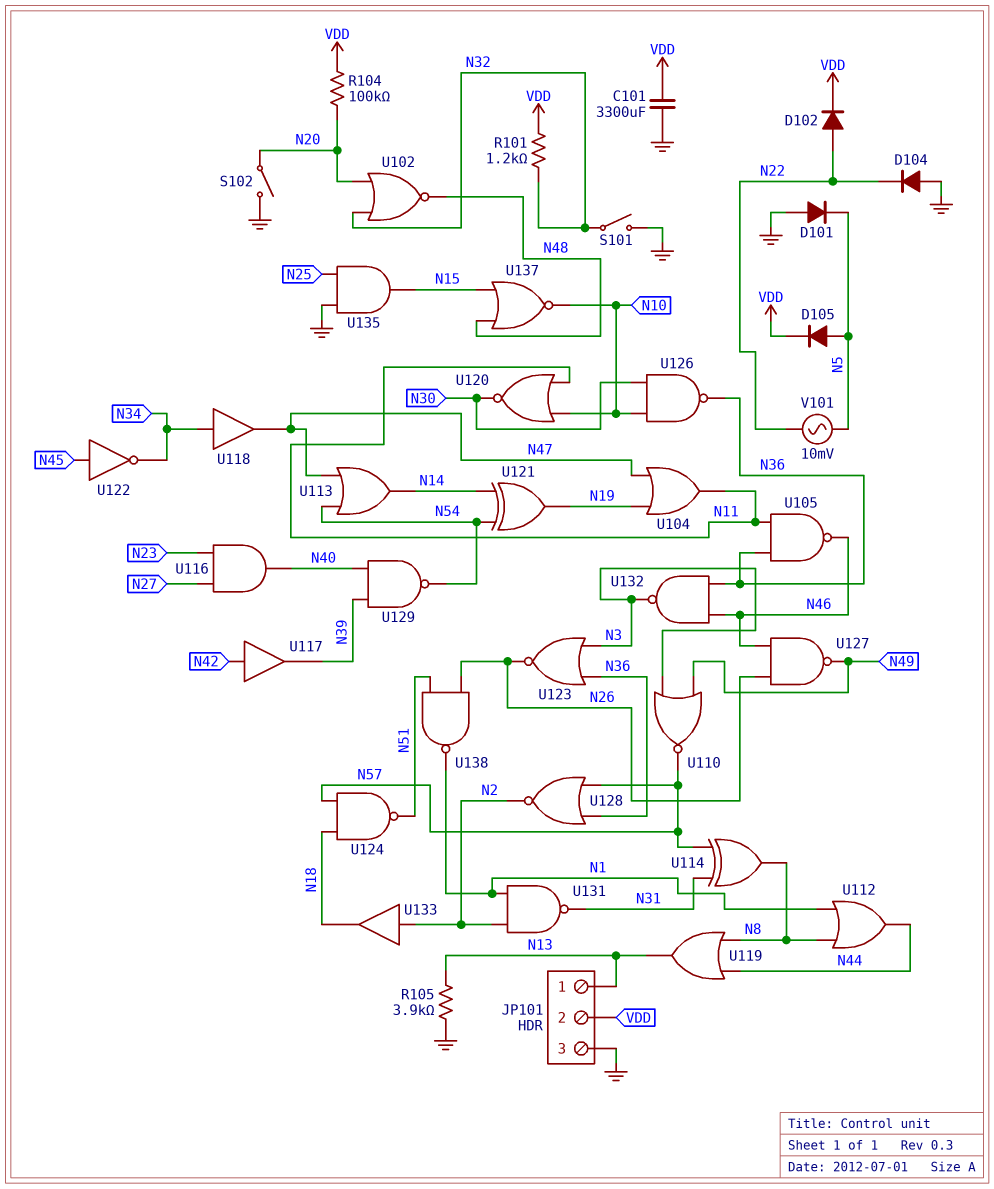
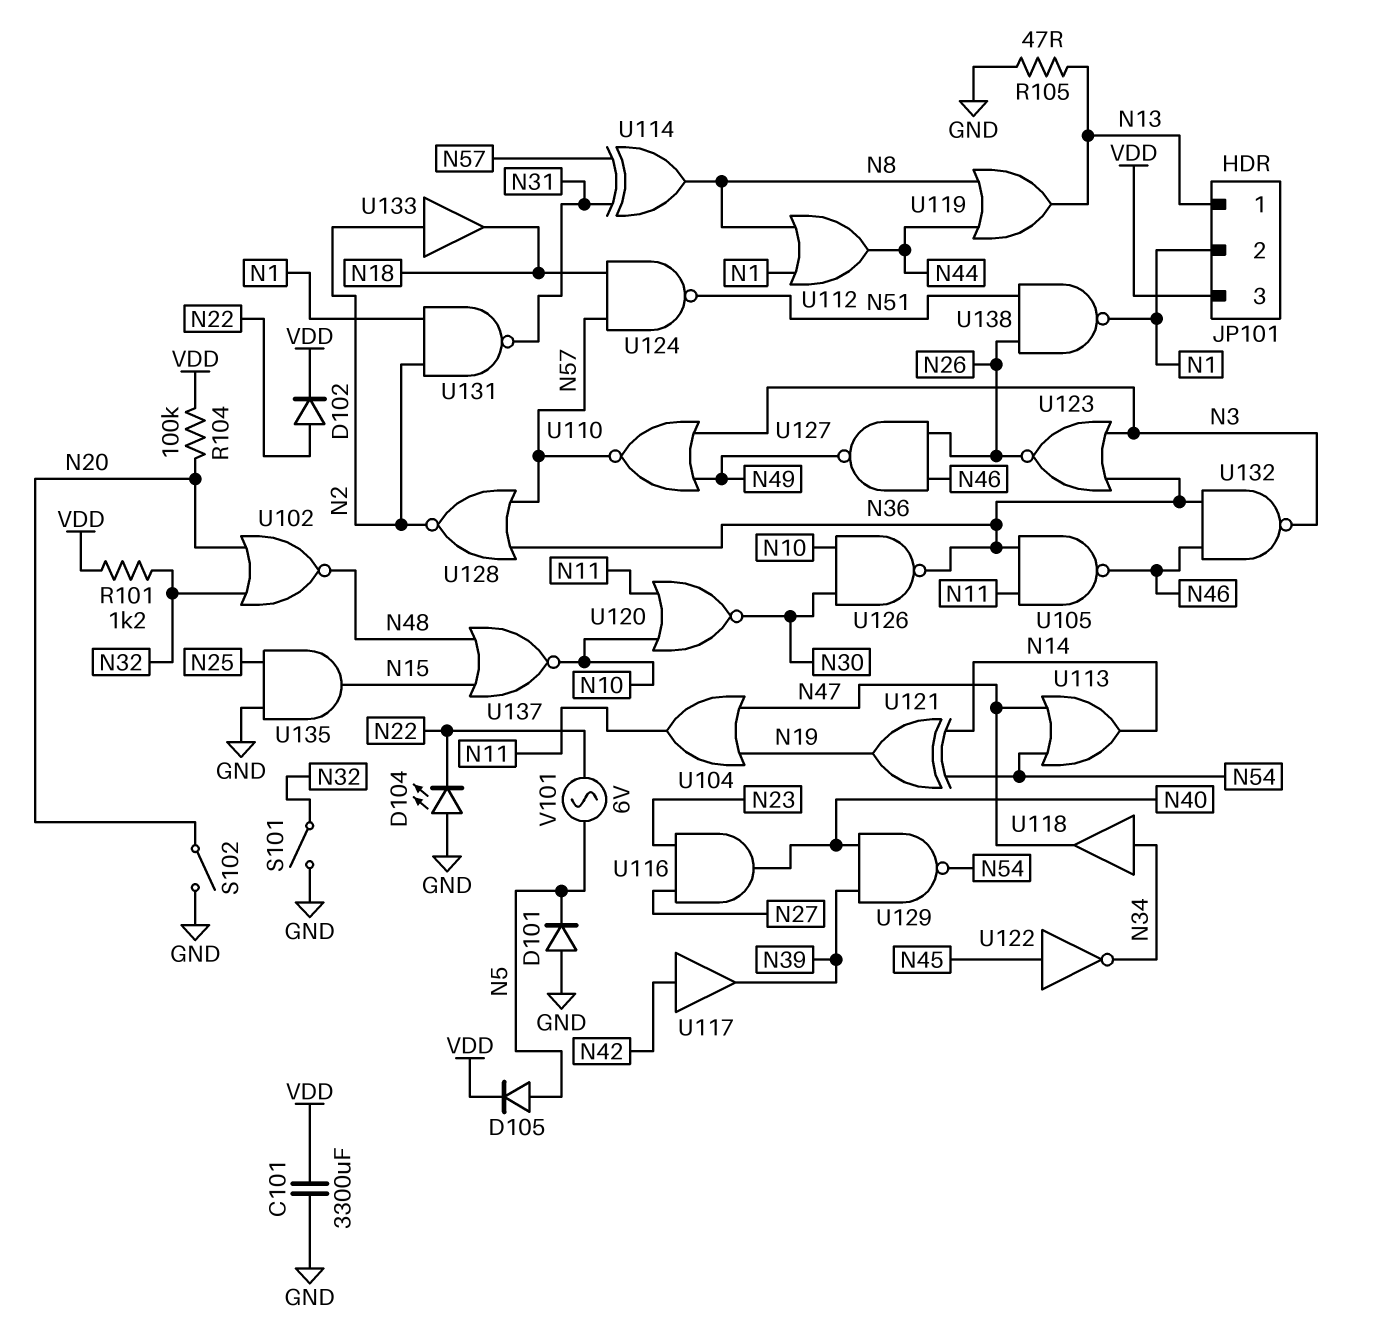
D104: diode (A GND, K N22) -> LED (A GND, K N22)
JP101 pin 2: VDD -> N1
JP101 pin 3: GND -> VDD
R105: 3.9k (GND, N13) -> 47 (GND, N13)
V101: AC 10mV (N5, N22) -> AC 6V (N5, N22)

